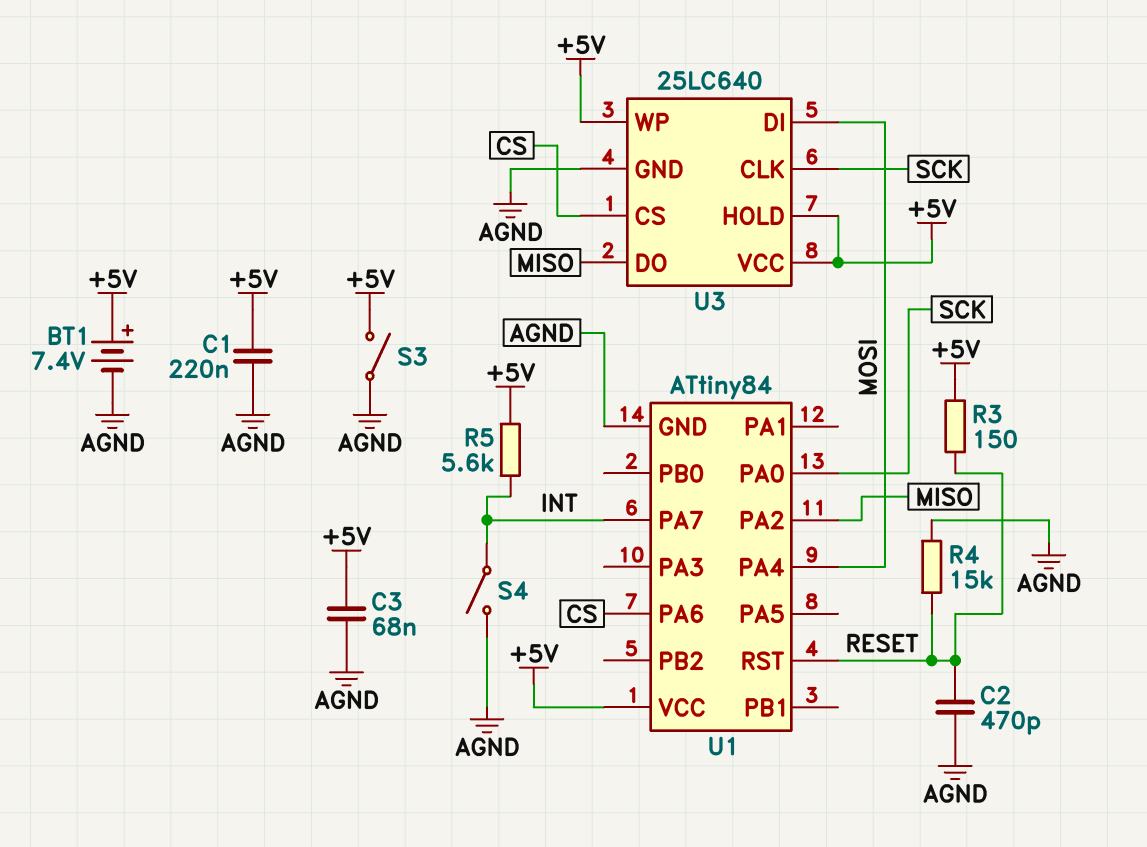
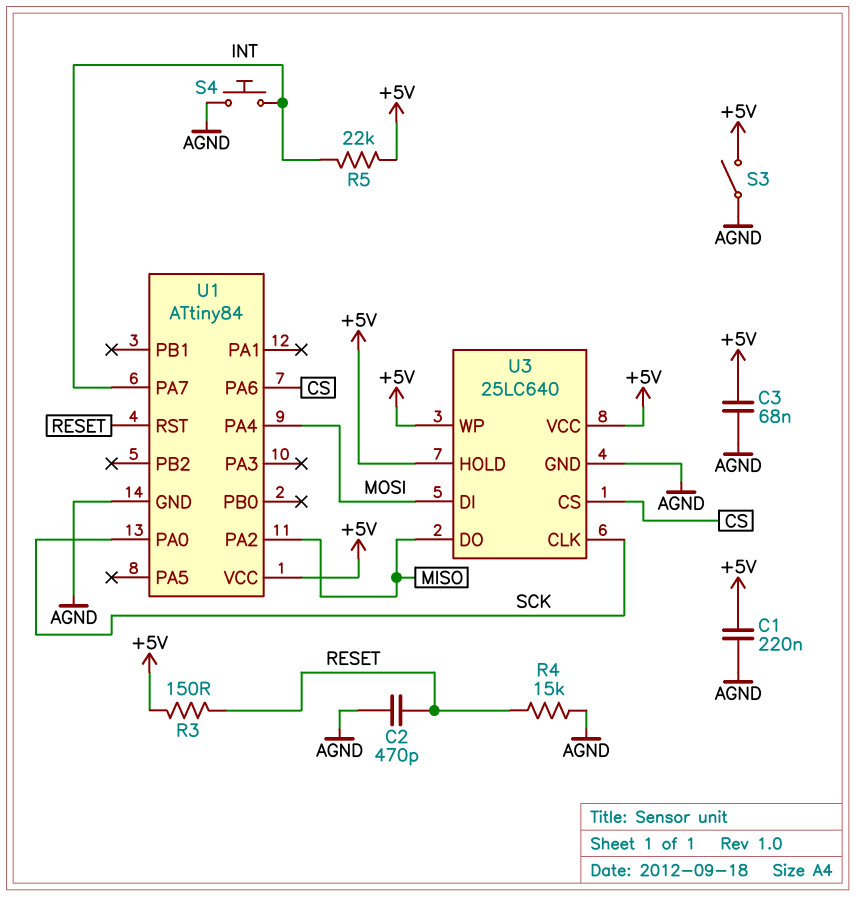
BT1: 7.4V (plus +5V, minus AGND) -> none
R5: 5.6k (+5V, INT) -> 22k (+5V, INT)
S4: switch (AGND, INT) -> button (AGND, INT)

